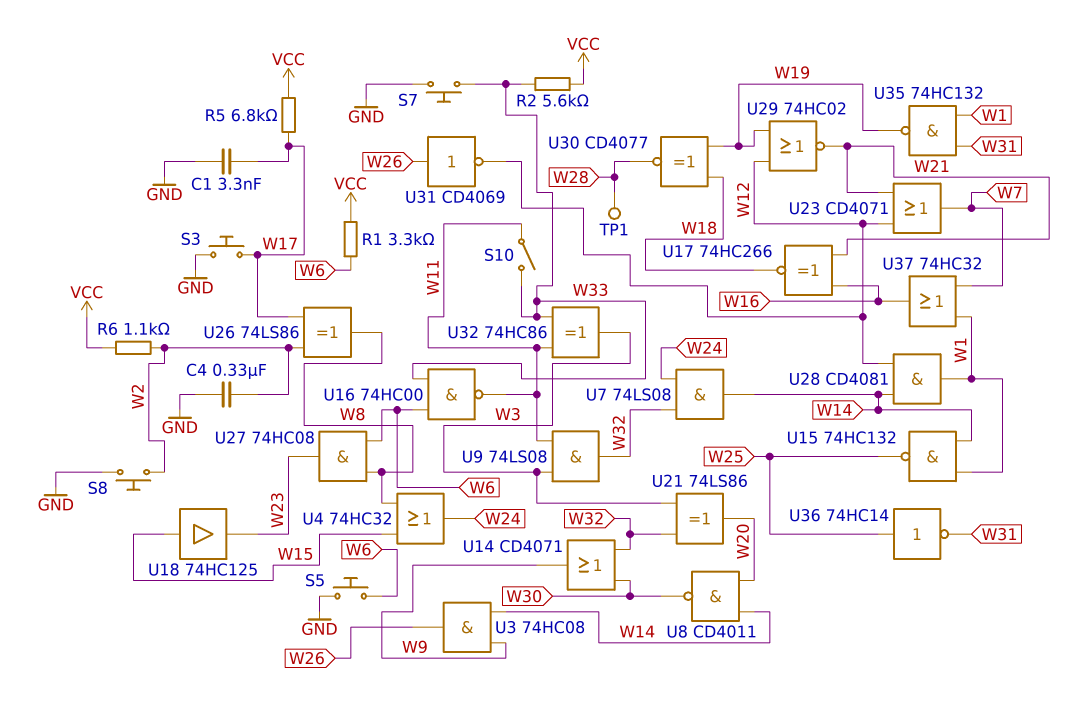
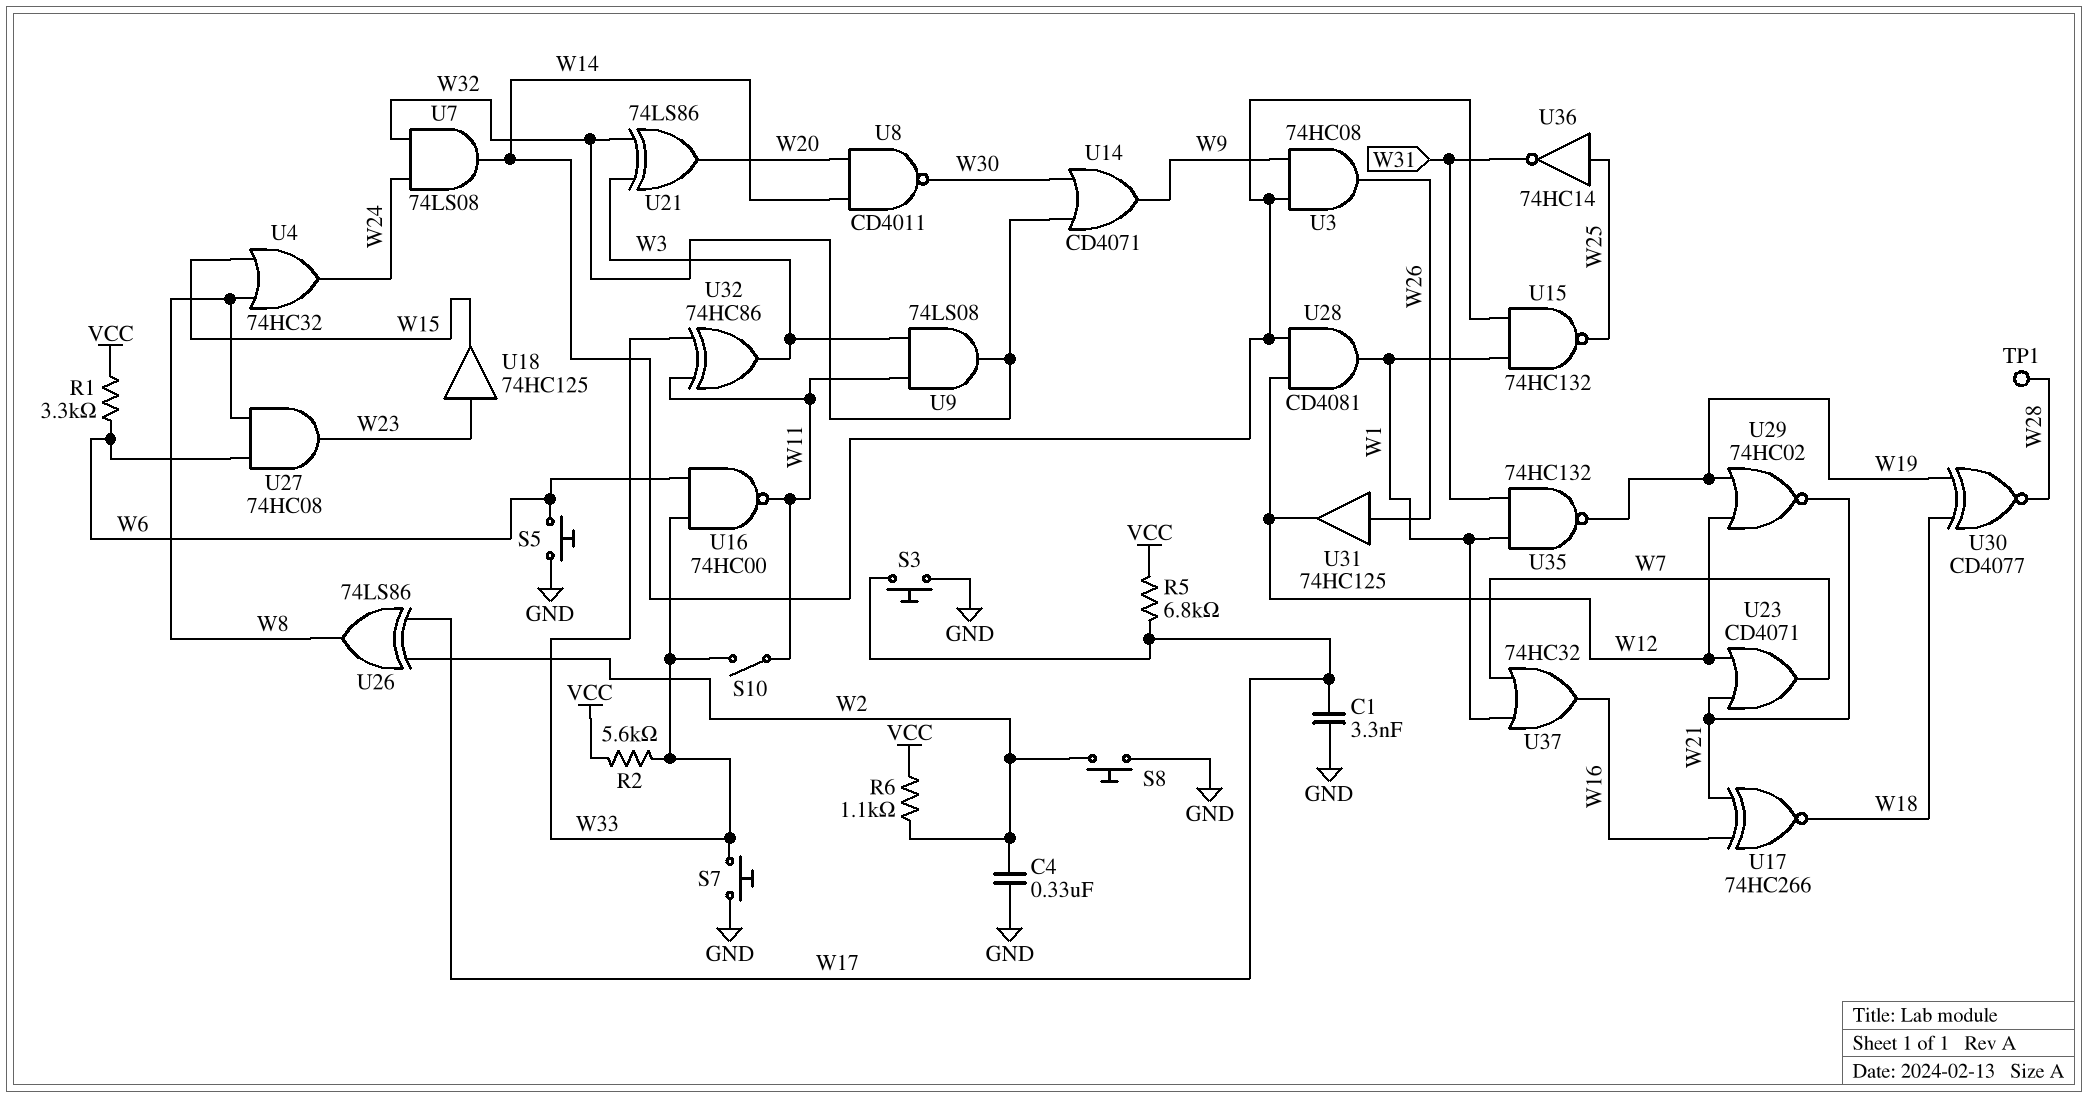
U18: buffer 74HC125 (in W15, out W23) -> buffer 74HC125 (in W23, out W15)
U31: NOT CD4069 (in W26, out W12) -> buffer 74HC125 (in W26, out W12)

